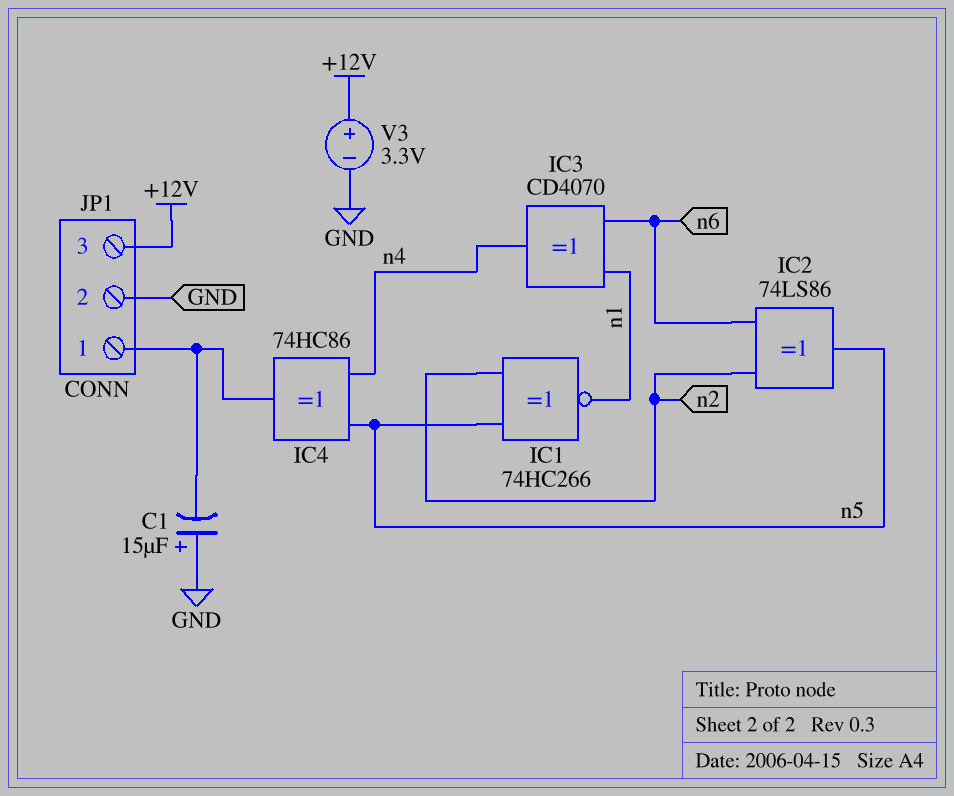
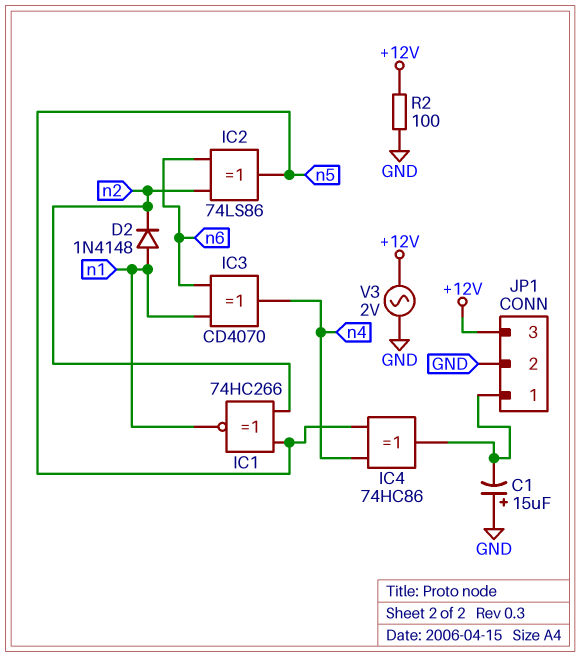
D2: none -> diode 1N4148 (A n1, K n2)
R2: none -> 100 (+12V, GND)
V3: 3.3V (plus +12V, minus GND) -> AC 2V (+12V, GND)

